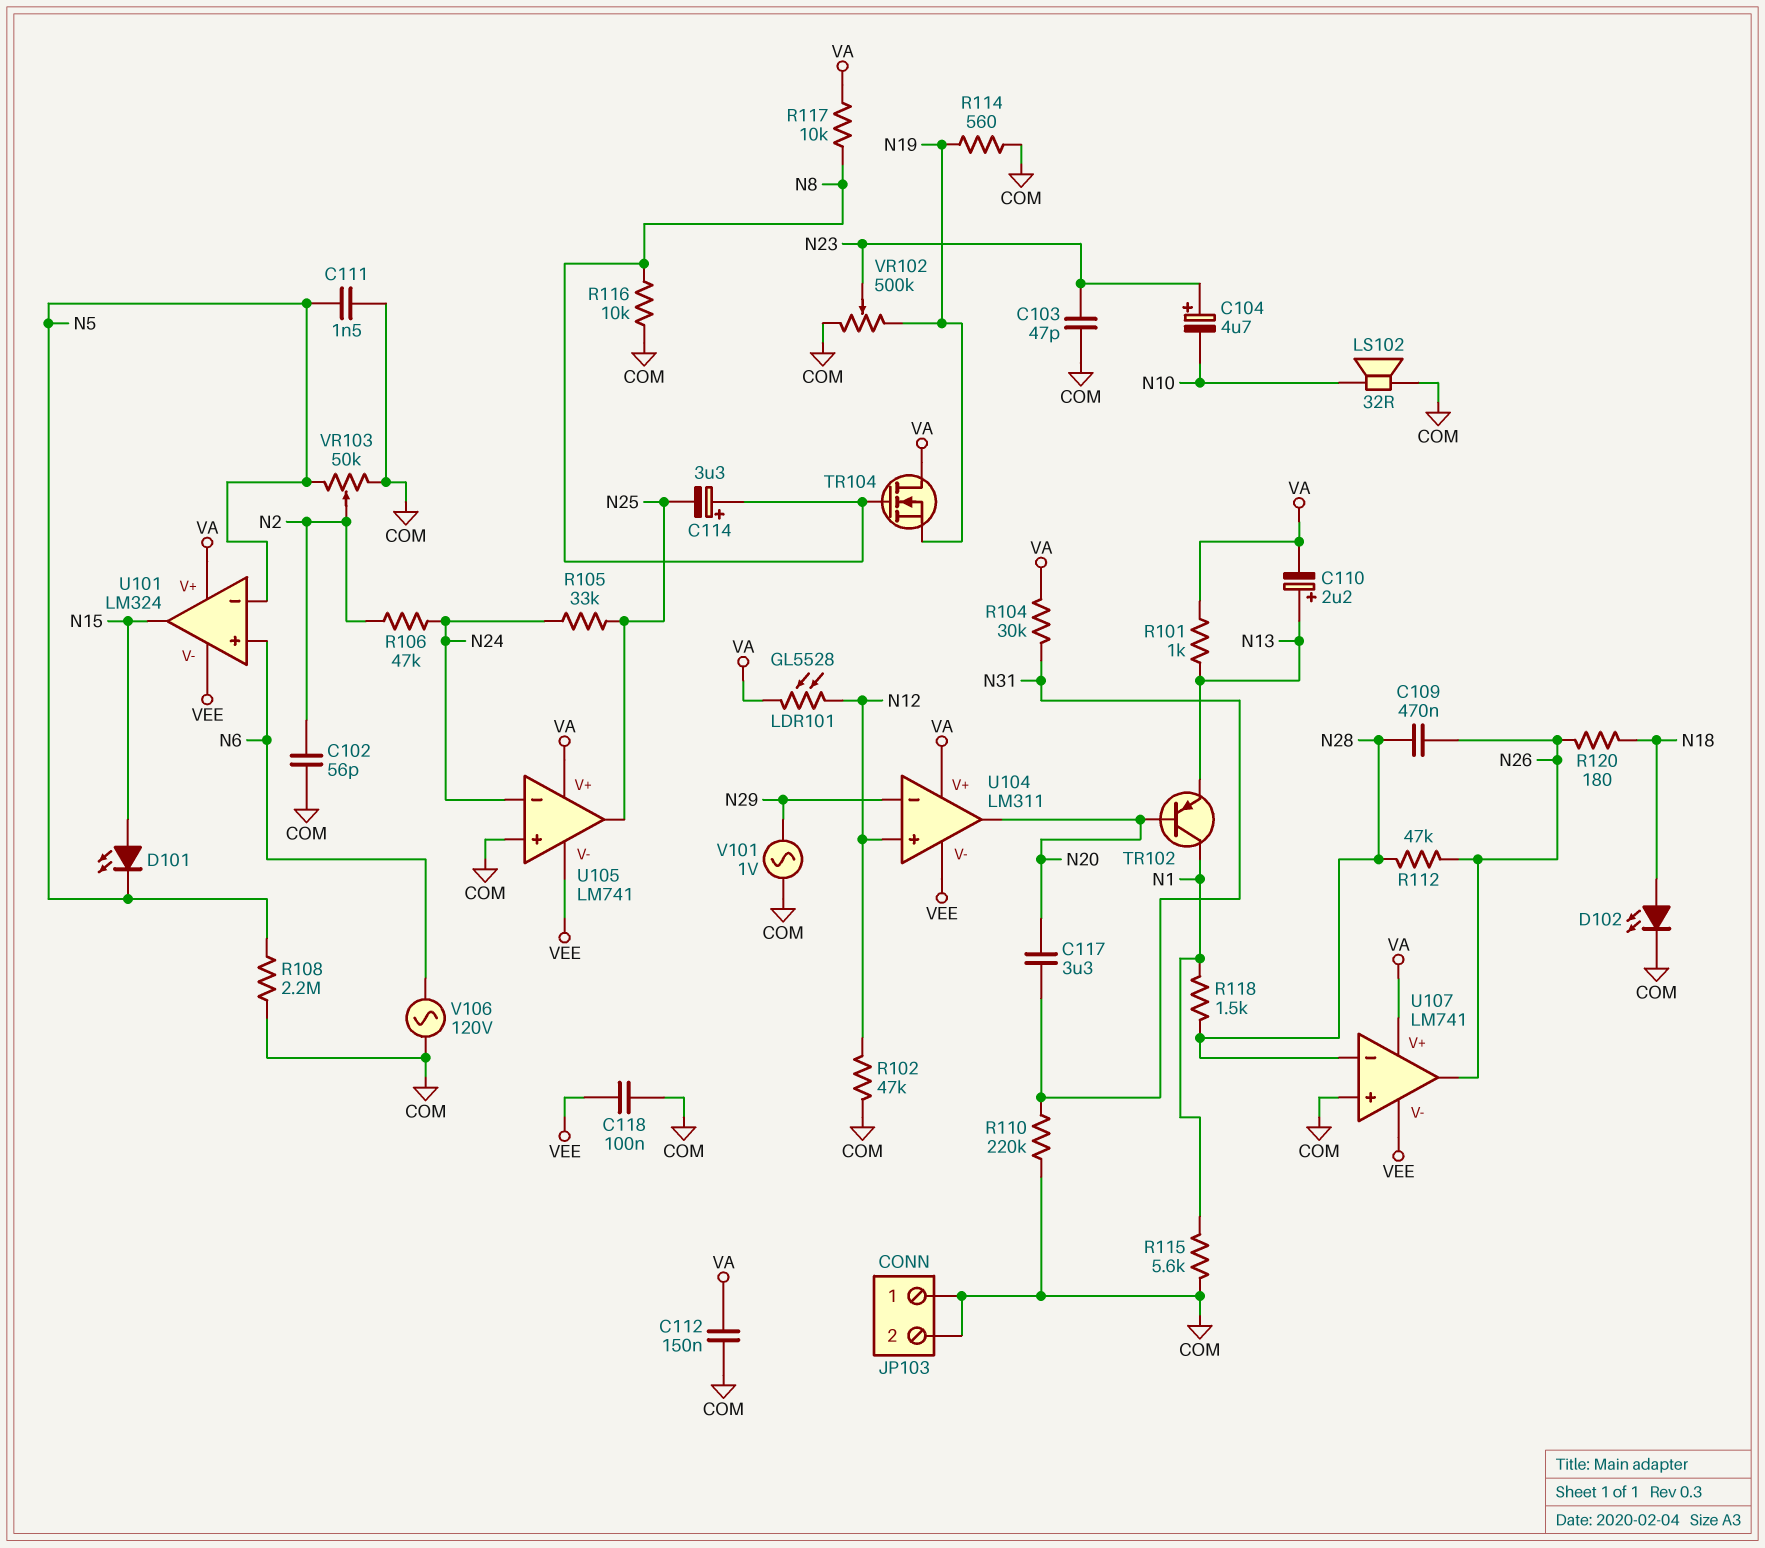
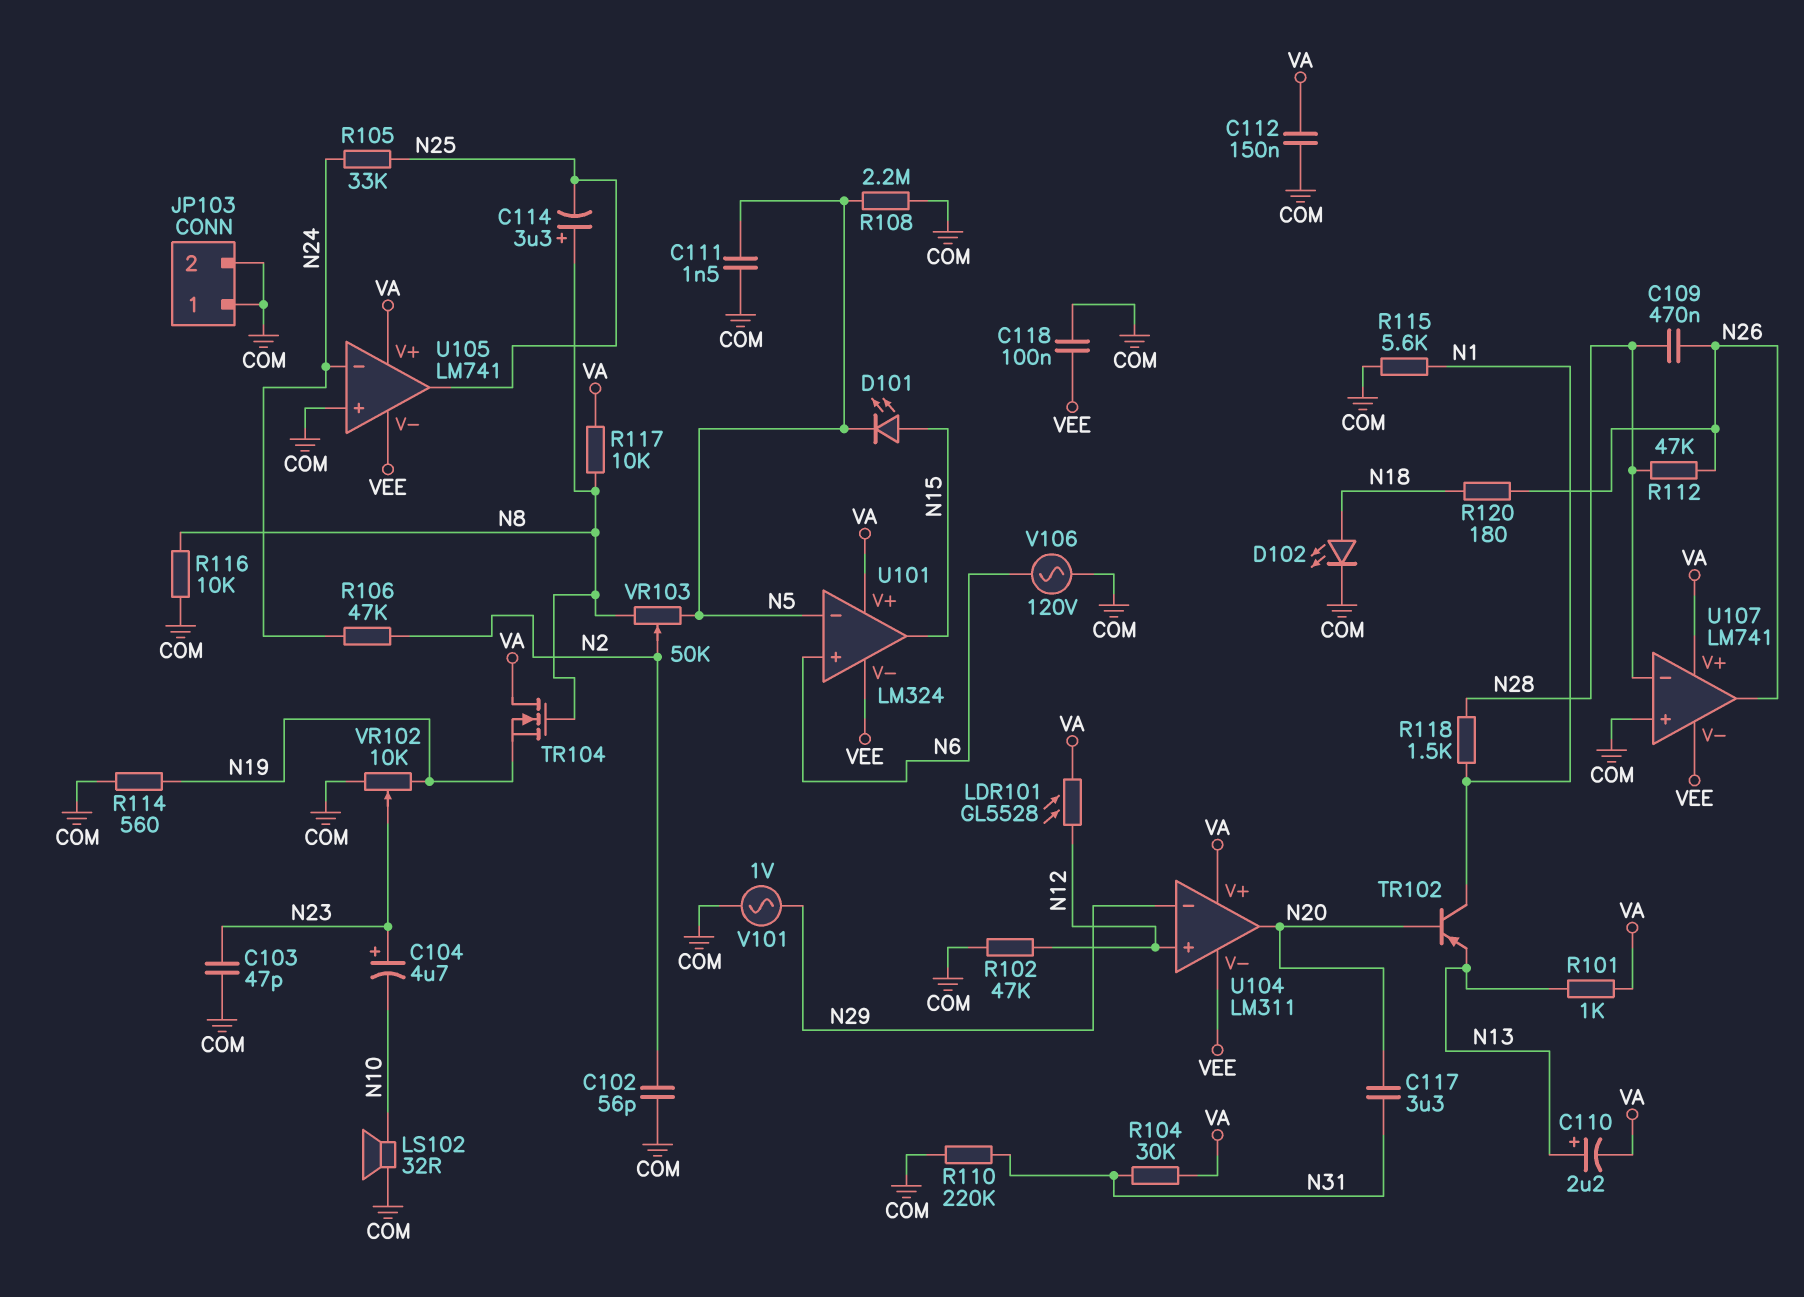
VR102: 500k (COM, N19, wiper N23) -> 10k (COM, N19, wiper N23)
VR103: 50k (COM, N5, wiper N2) -> 50k (N5, N8, wiper N2)

